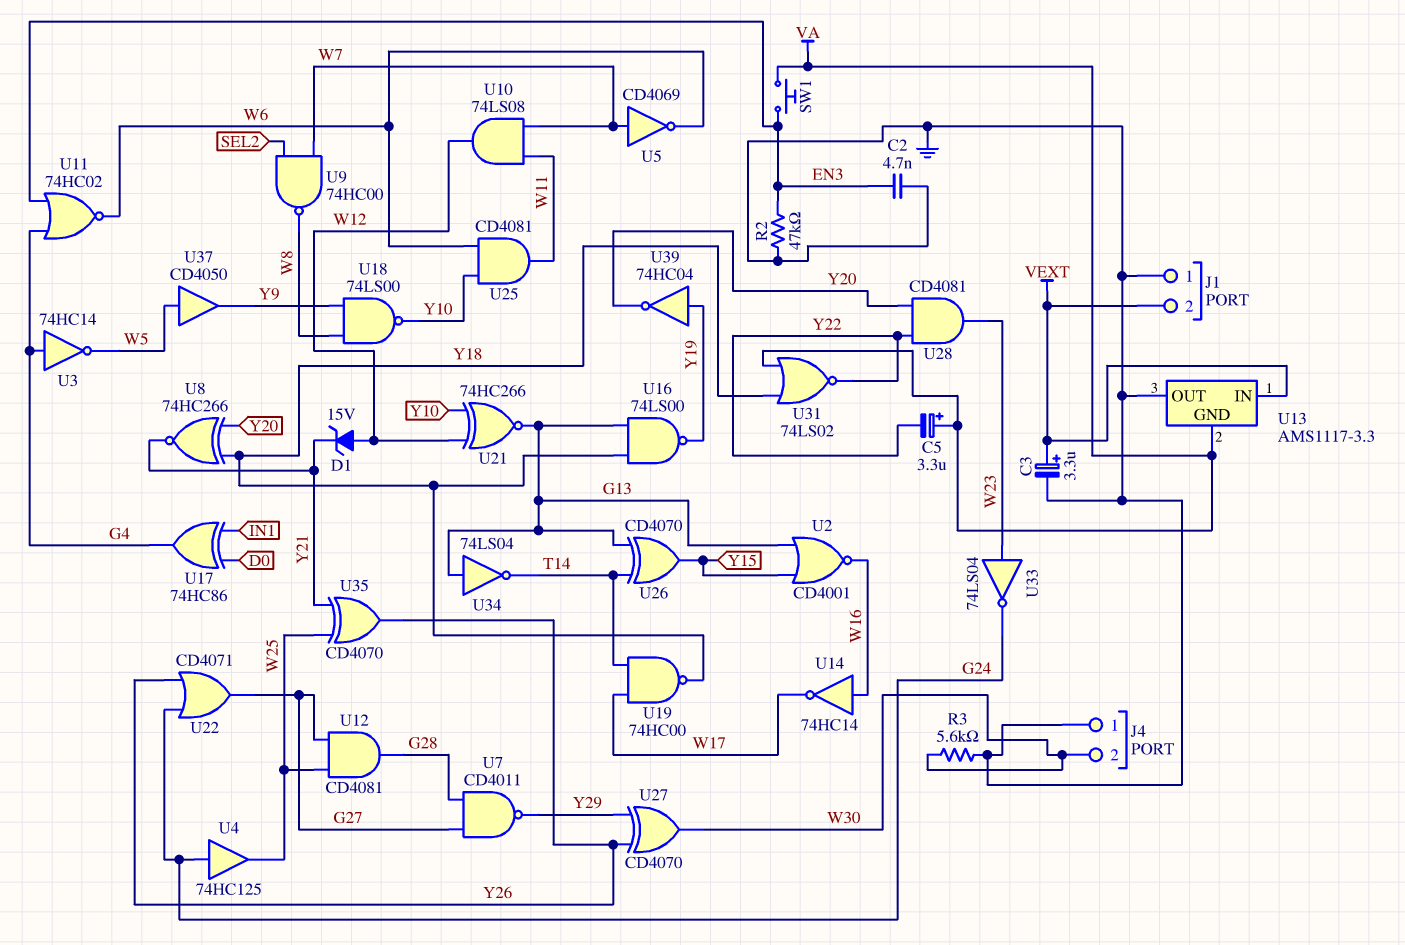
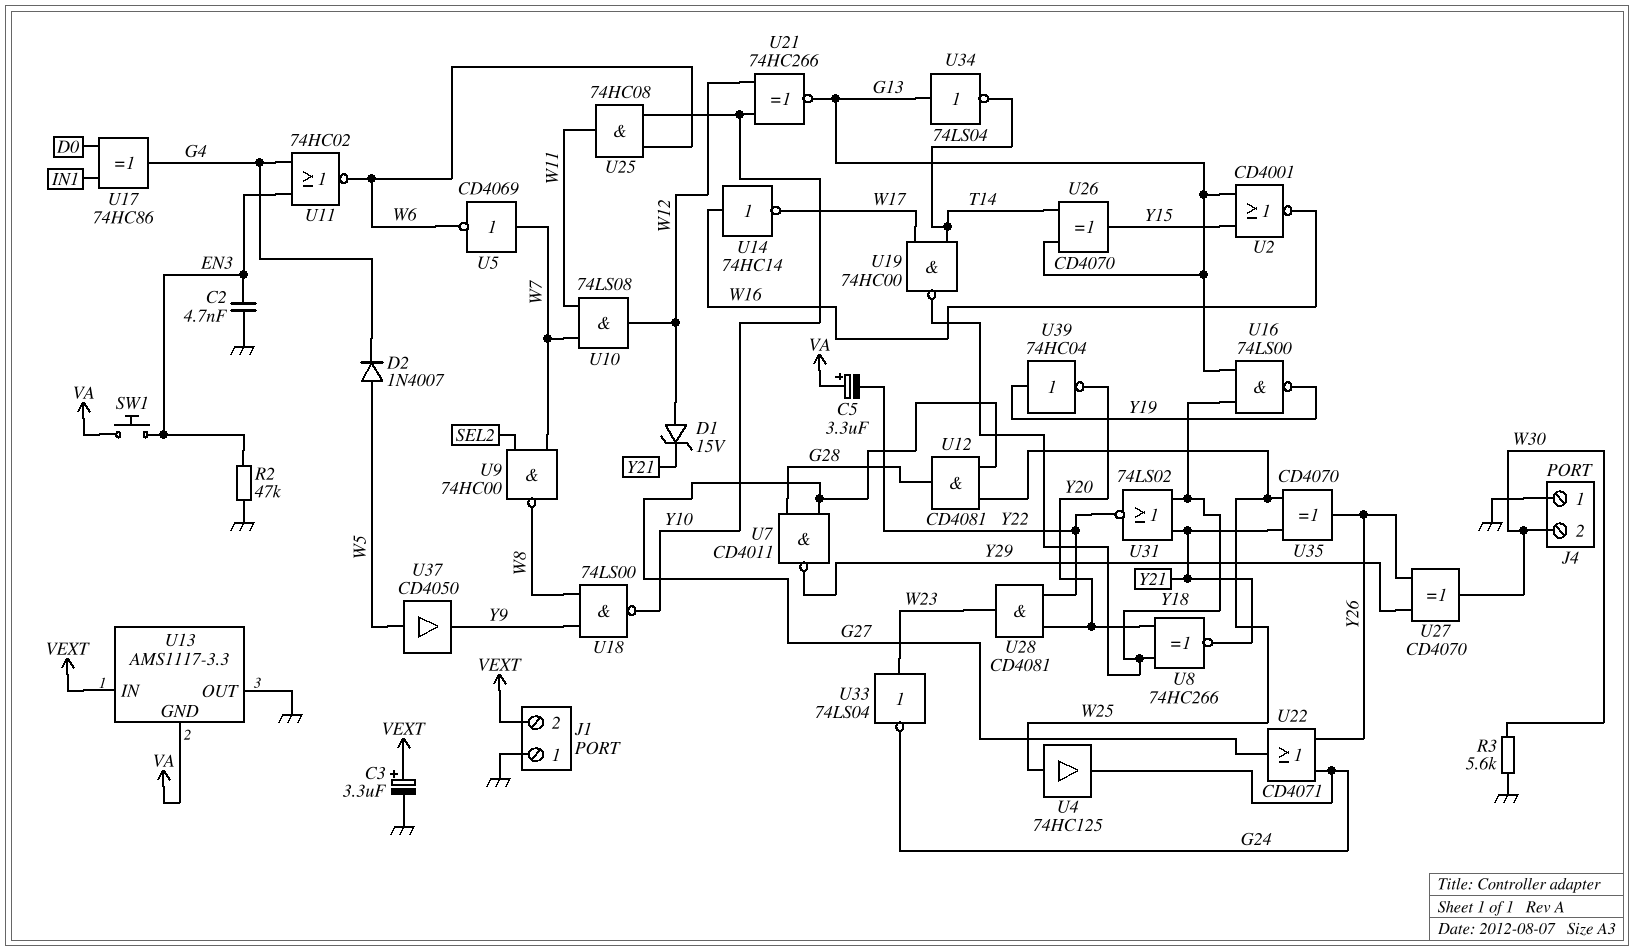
D2: none -> diode 1N4007 (A W5, K G4)
U3: NOT 74HC14 (in G4, out W5) -> none
U4: buffer 74HC125 (in G24, out W25) -> buffer 74HC125 (in W25, out G24)
U25: AND CD4081 (in W6, in Y10, out W11) -> AND 74HC08 (in W6, in Y10, out W11)
U31: NOR 74LS02 (in VA, in Y18, out Y22) -> NOR 74LS02 (in Y18, in Y21, out Y22)

